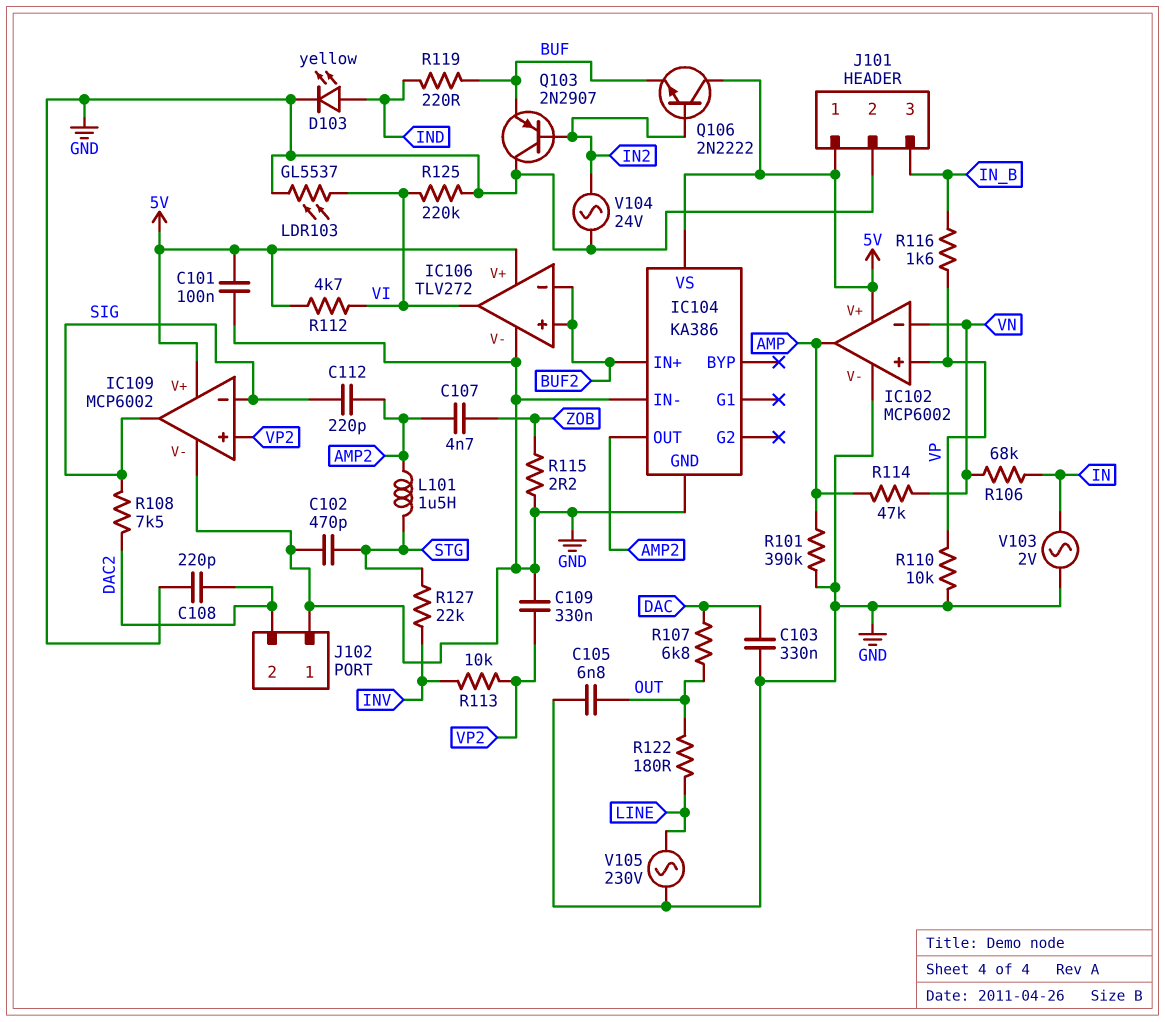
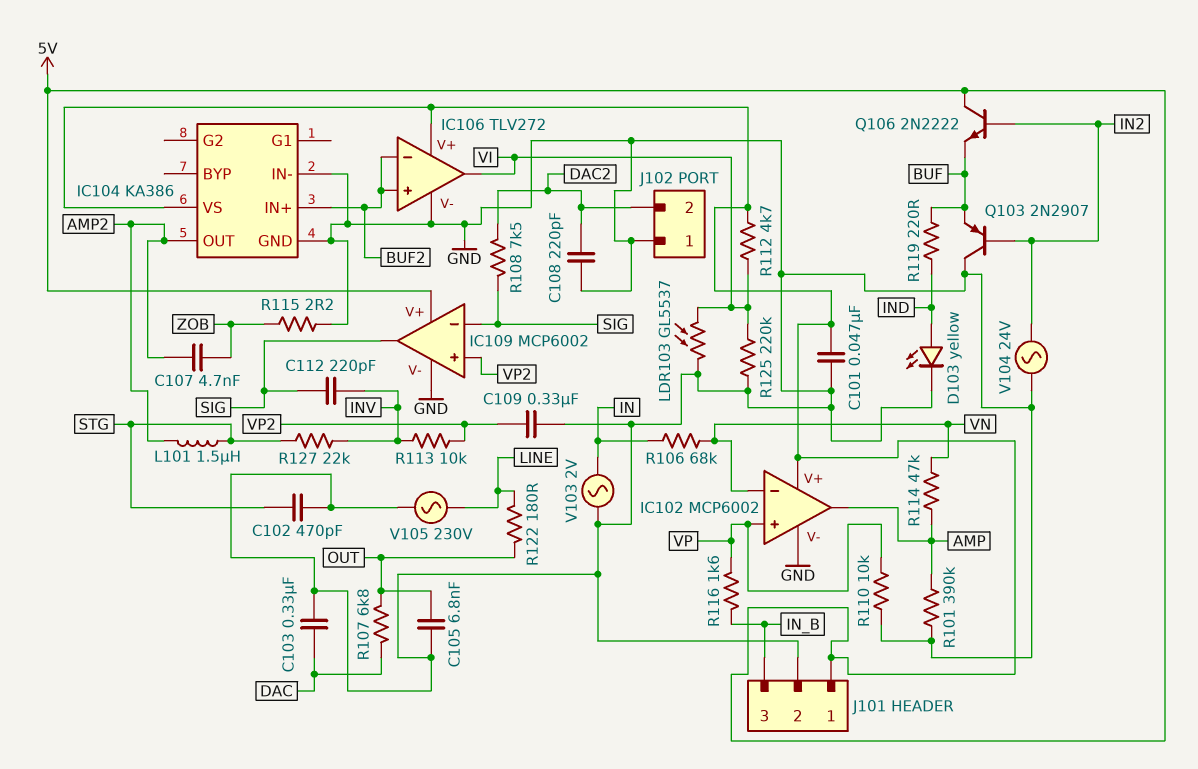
C101: 100nF (5V, GND) -> 47nF (5V, GND)
C112: 220pF (AMP2, SIG) -> 220pF (INV, SIG)

